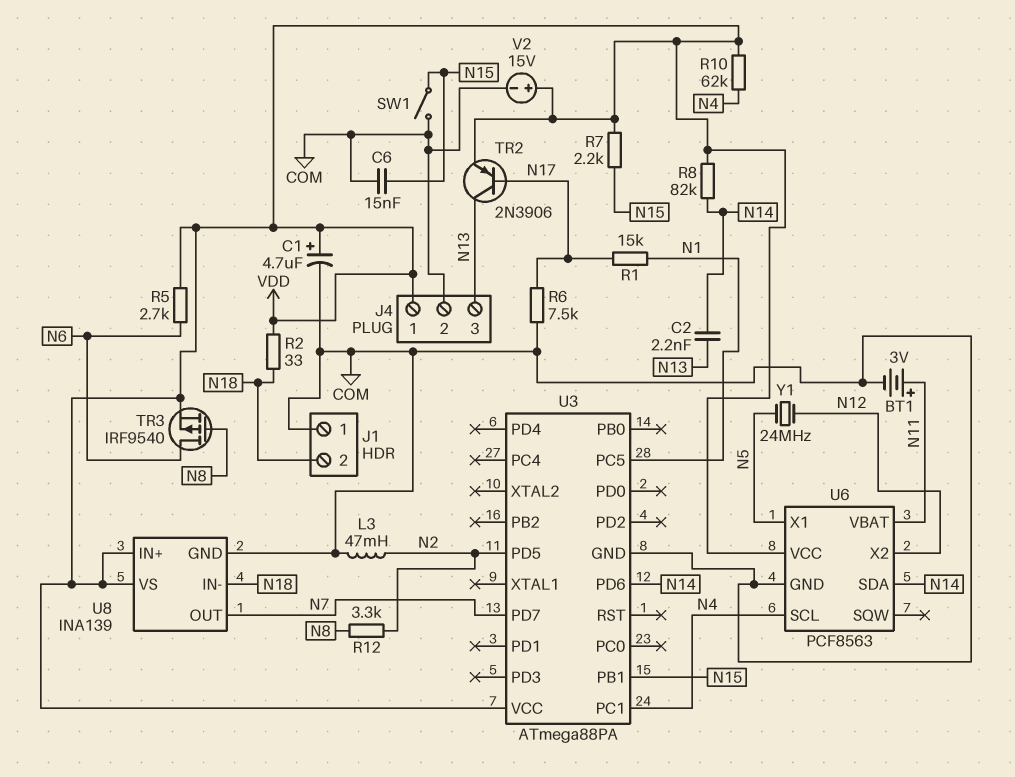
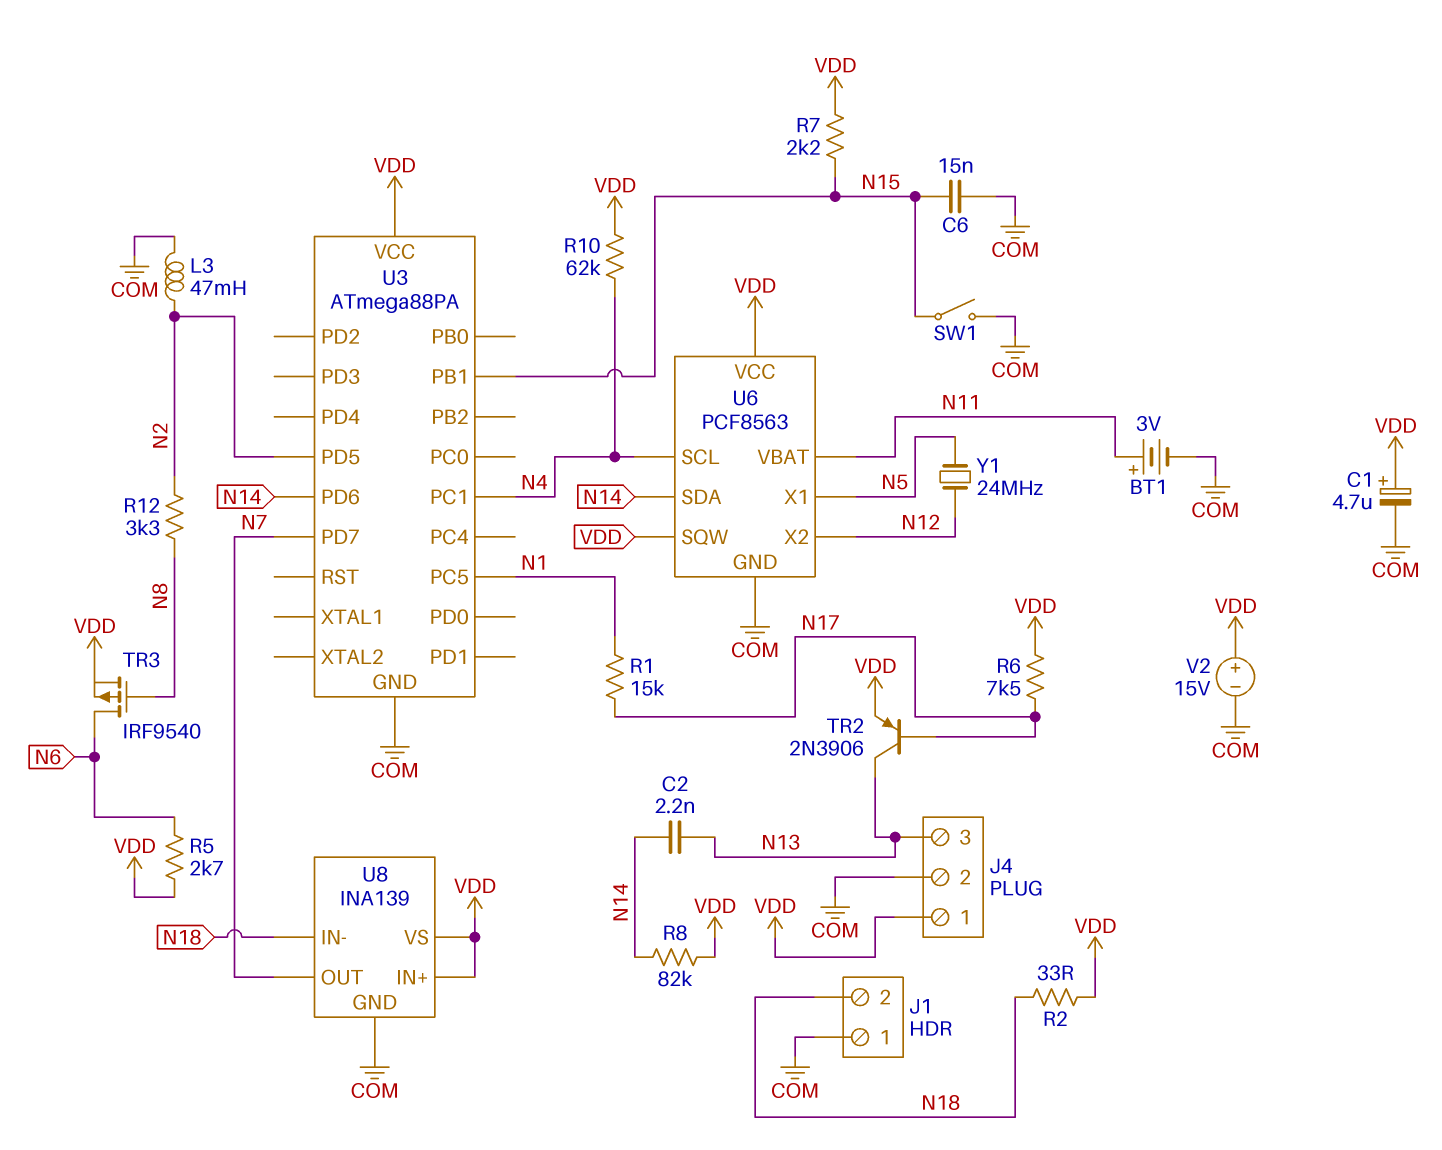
R6: 7.5k (COM, N17) -> 7.5k (N17, VDD)
U6 pin SQW: none -> VDD

